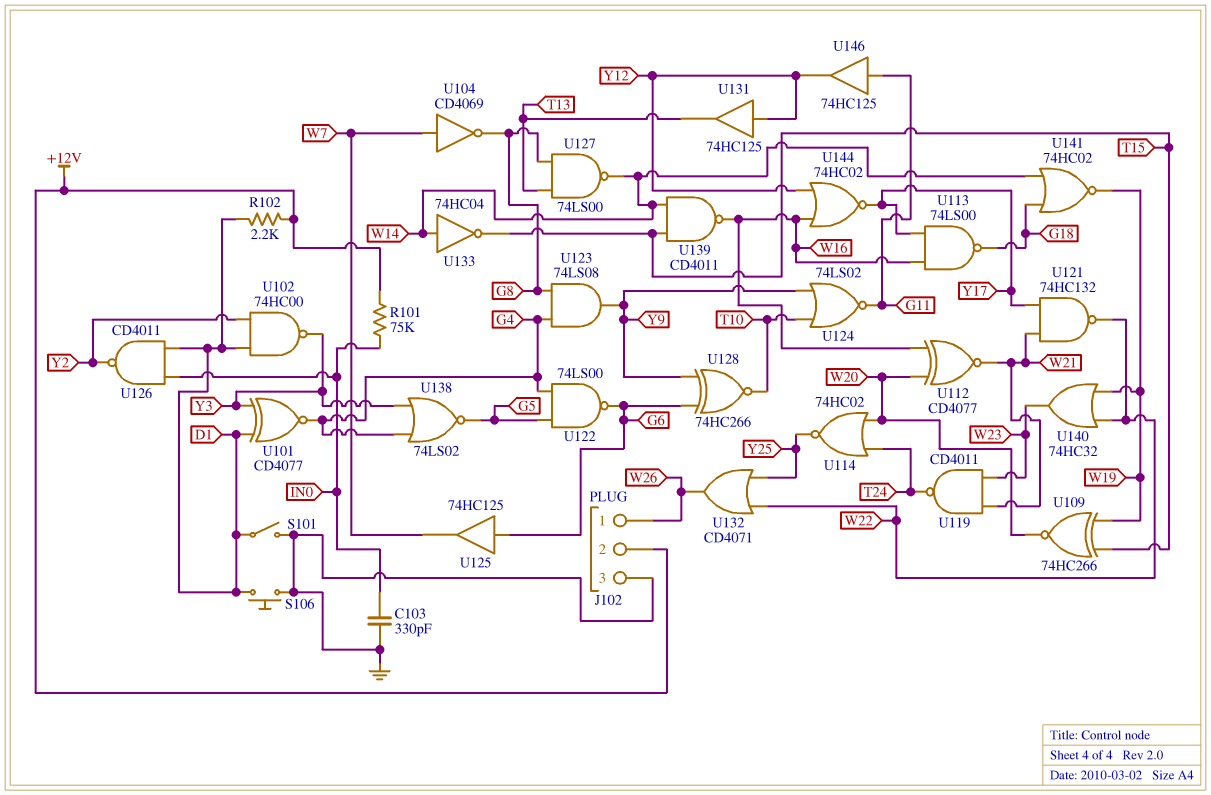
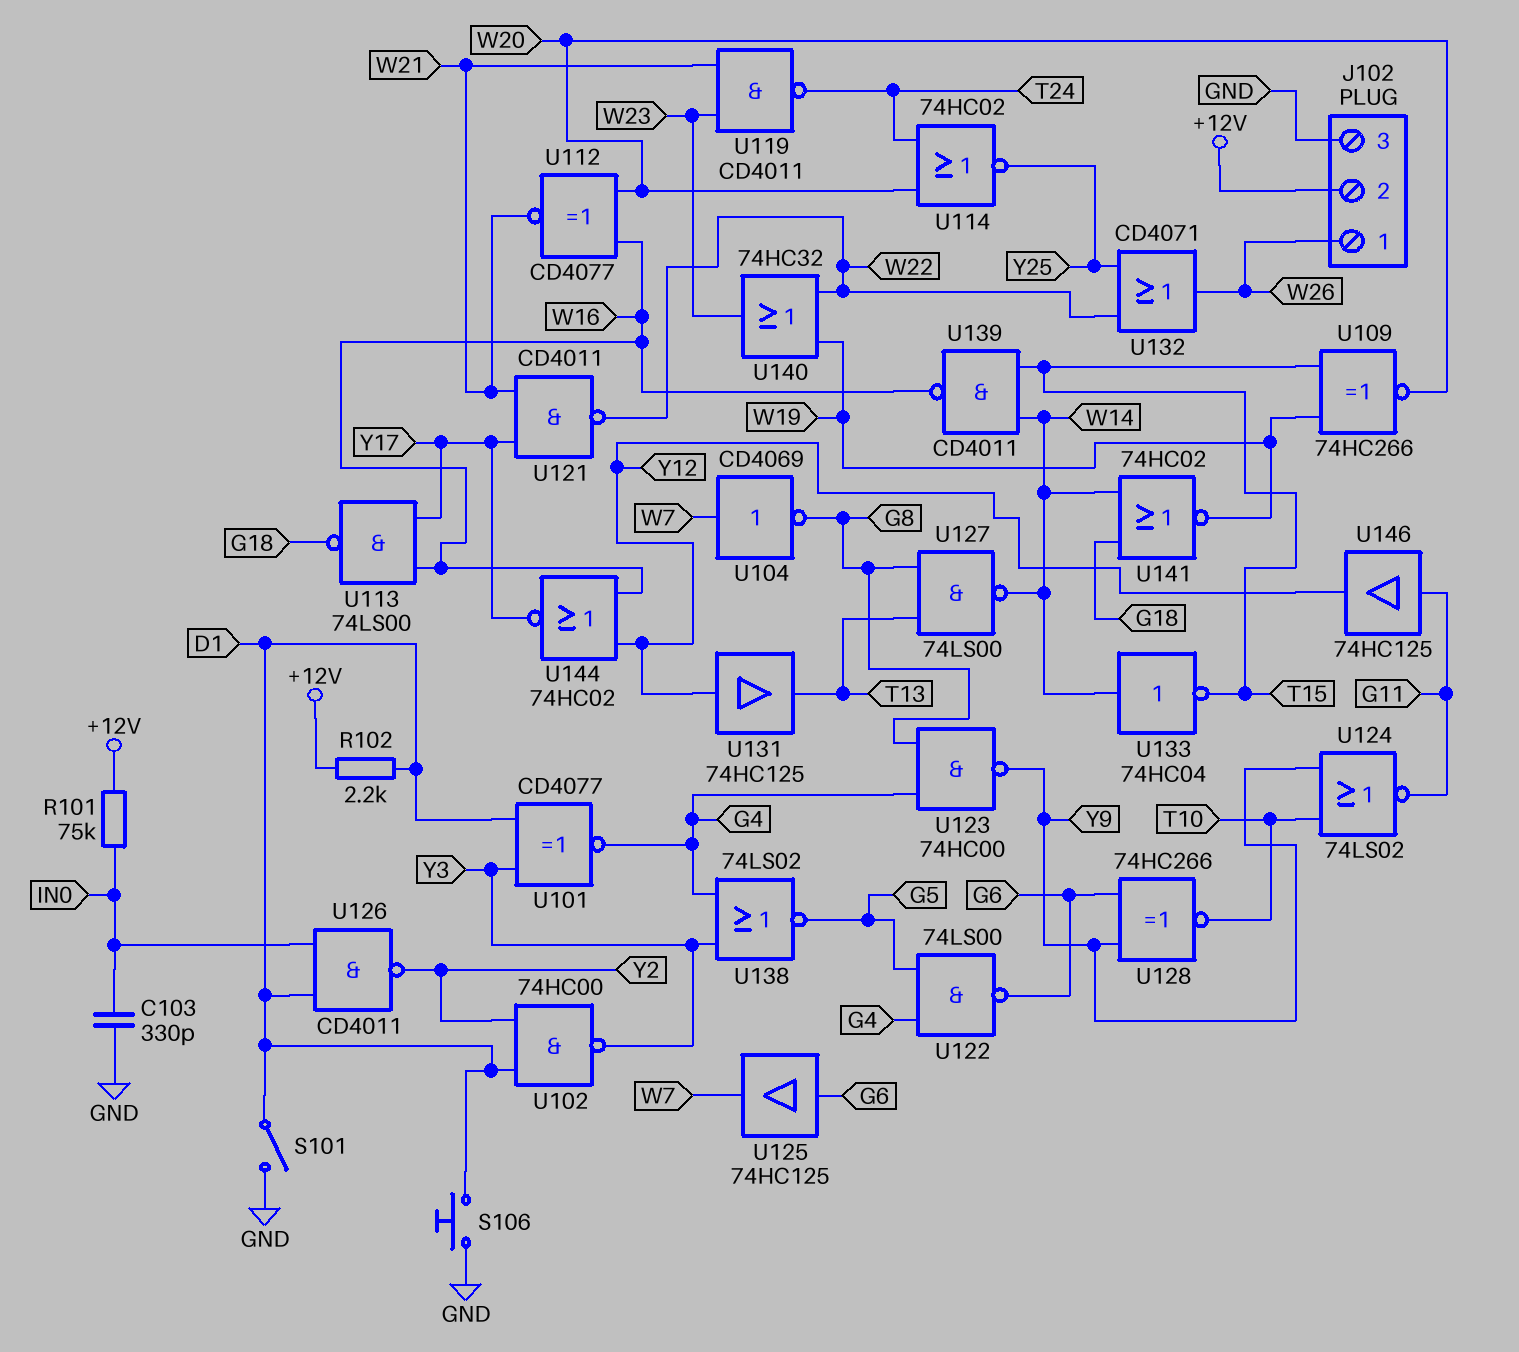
U121: NAND 74HC132 (in W21, in Y17, out W22) -> NAND CD4011 (in W21, in Y17, out W22)
U123: AND 74LS08 (in G4, in G8, out Y9) -> NAND 74HC00 (in G4, in G8, out Y9)

